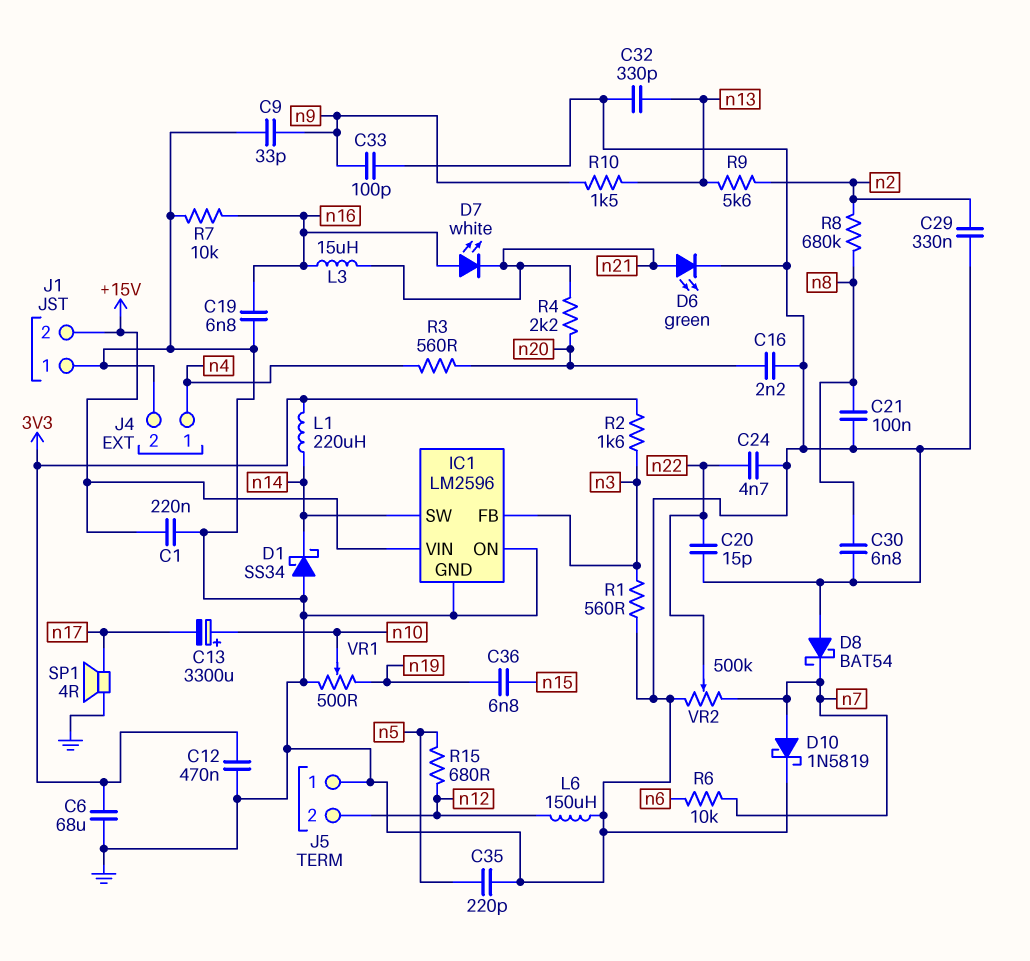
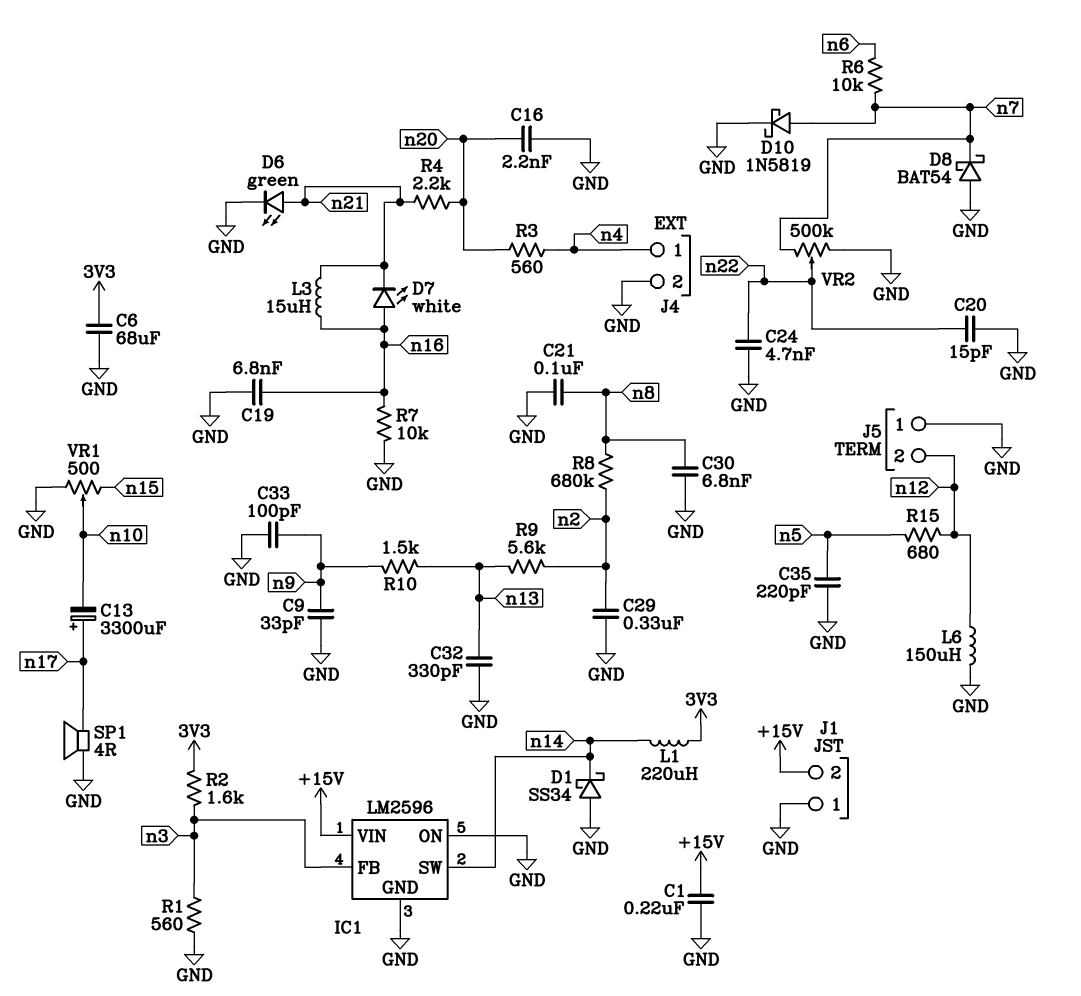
C12: 470nF (3V3, GND) -> none
C13: 3300uF (plus n10, minus n17) -> 3300uF (plus n17, minus n10)
C36: 6.8nF (n15, n19) -> none
VR1: 500 (GND, n19, wiper n10) -> 500 (GND, n15, wiper n10)

